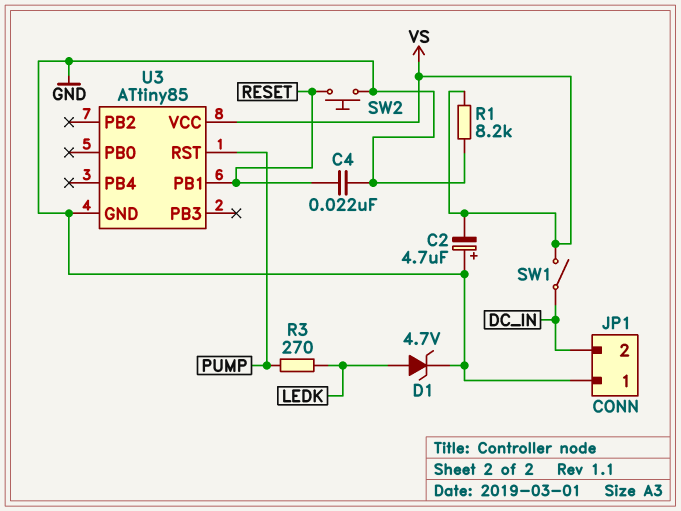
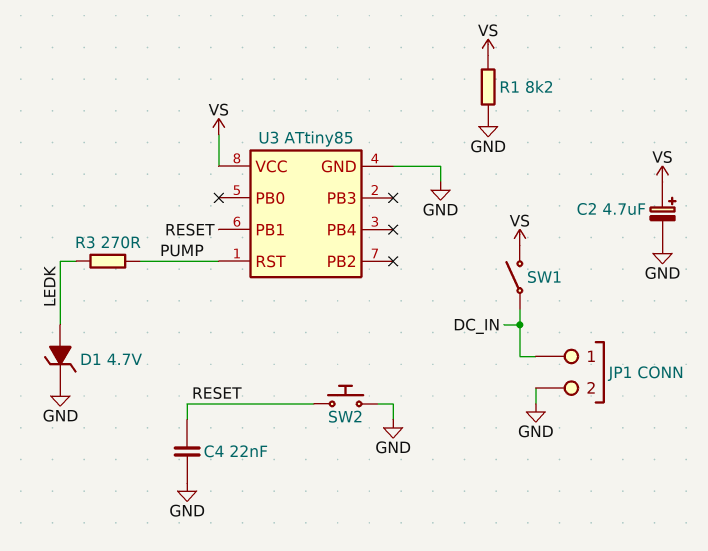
C2: 4.7uF (plus GND, minus VS) -> 4.7uF (plus VS, minus GND)
JP1 pin 1: GND -> DC_IN
JP1 pin 2: DC_IN -> GND

